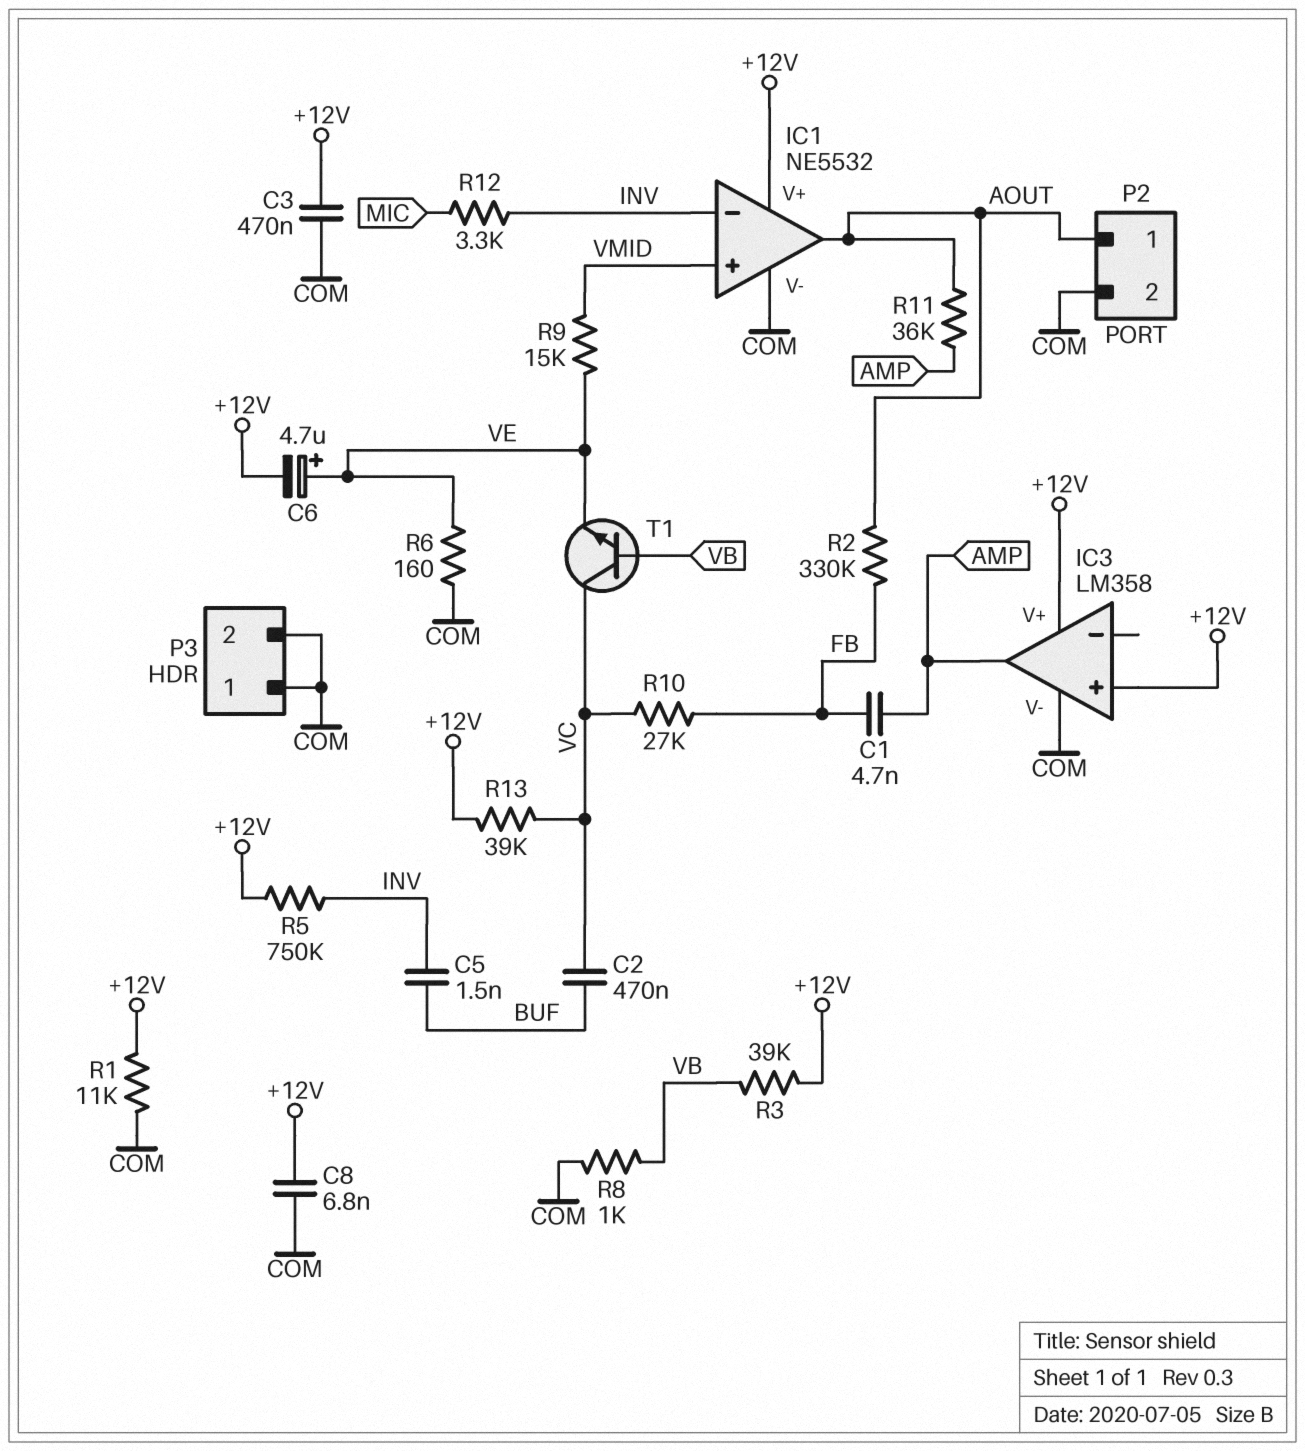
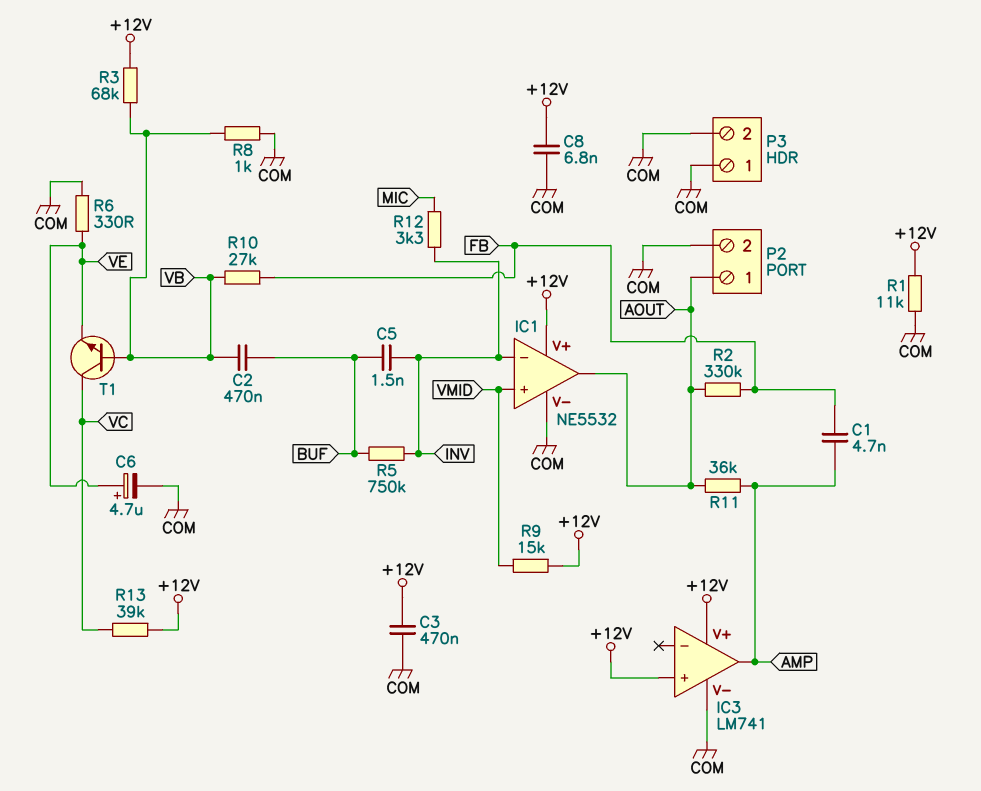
C2: 470nF (BUF, VC) -> 470nF (BUF, VB)
C6: 4.7uF (plus VE, minus +12V) -> 4.7uF (plus VE, minus COM)
IC3: LM358 -> LM741
R3: 39k (+12V, VB) -> 68k (+12V, VB)
R5: 750k (+12V, INV) -> 750k (BUF, INV)
R6: 160 (COM, VE) -> 330 (COM, VE)
R9: 15k (VE, VMID) -> 15k (+12V, VMID)
R10: 27k (FB, VC) -> 27k (FB, VB)

